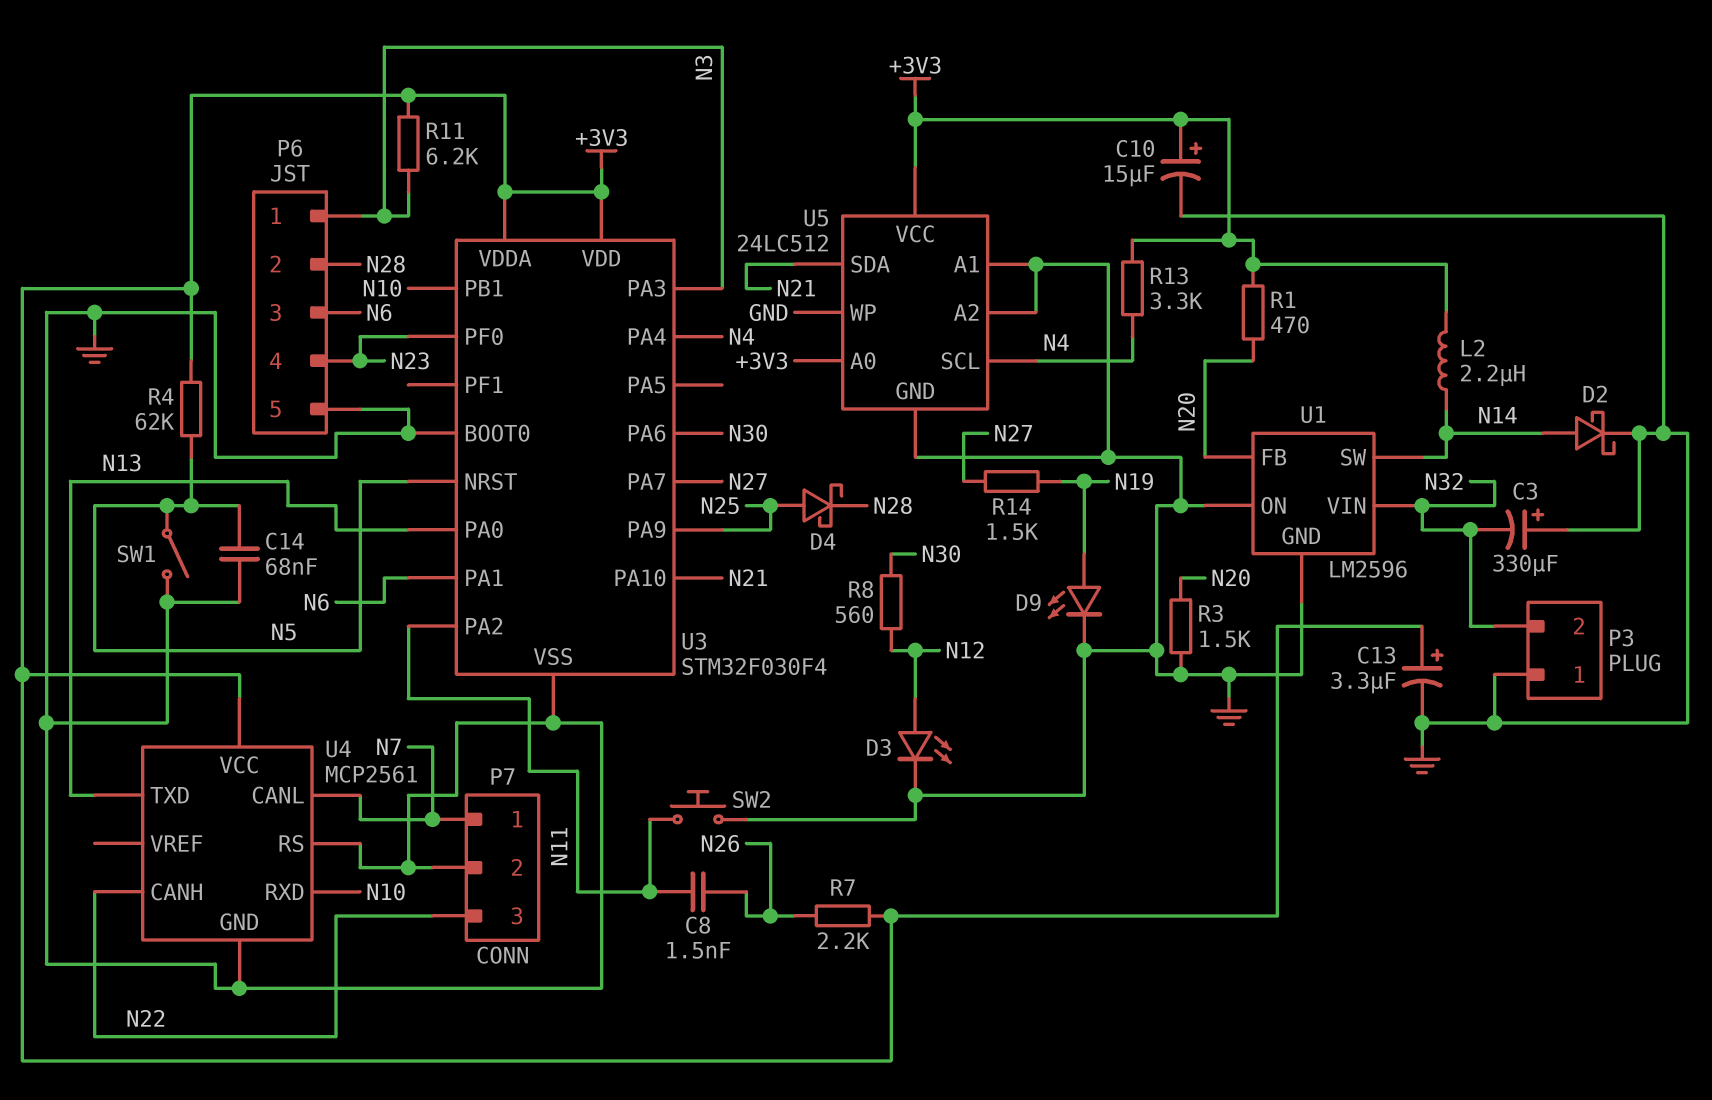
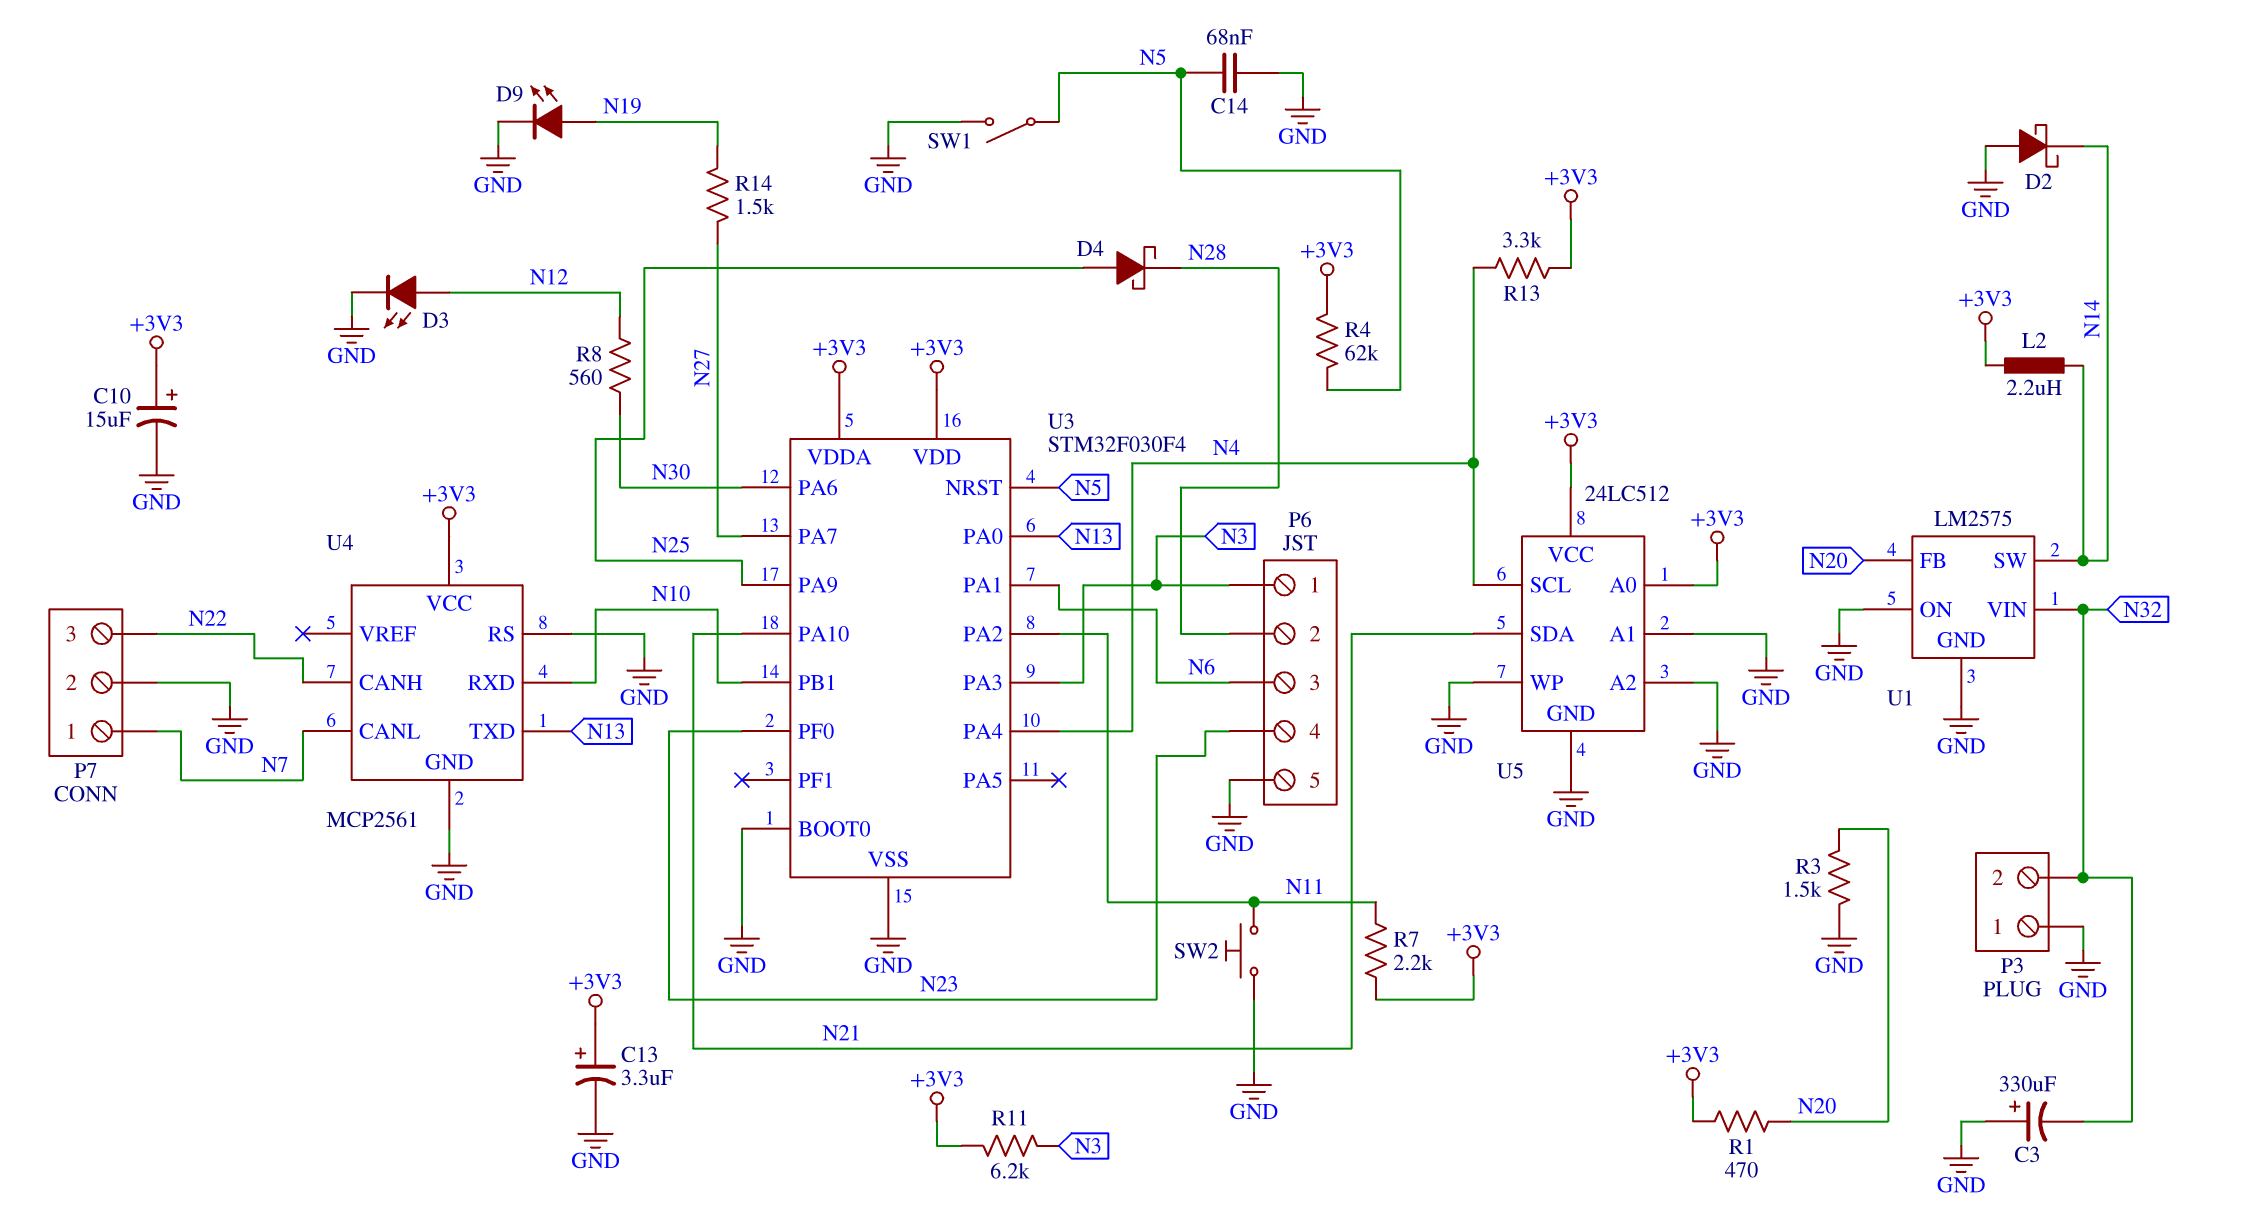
C8: 1.5nF (N11, N26) -> none
D2: schottky (A N14, K GND) -> schottky (A GND, K N14)
R7: 2.2k (+3V3, N26) -> 2.2k (+3V3, N11)
U1: LM2596 -> LM2575

